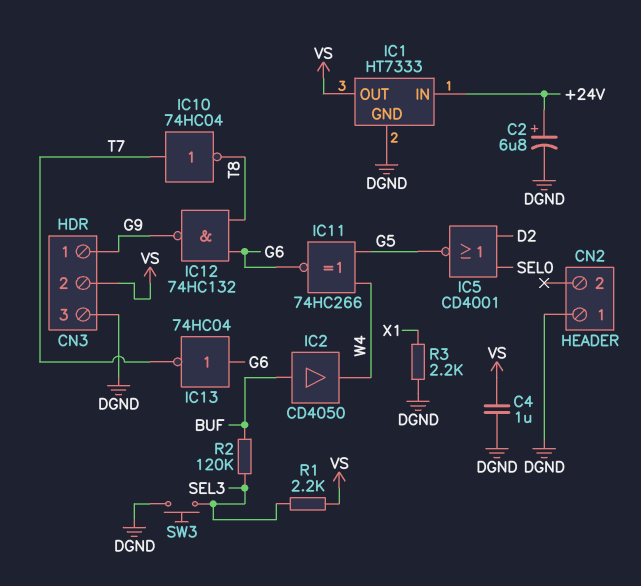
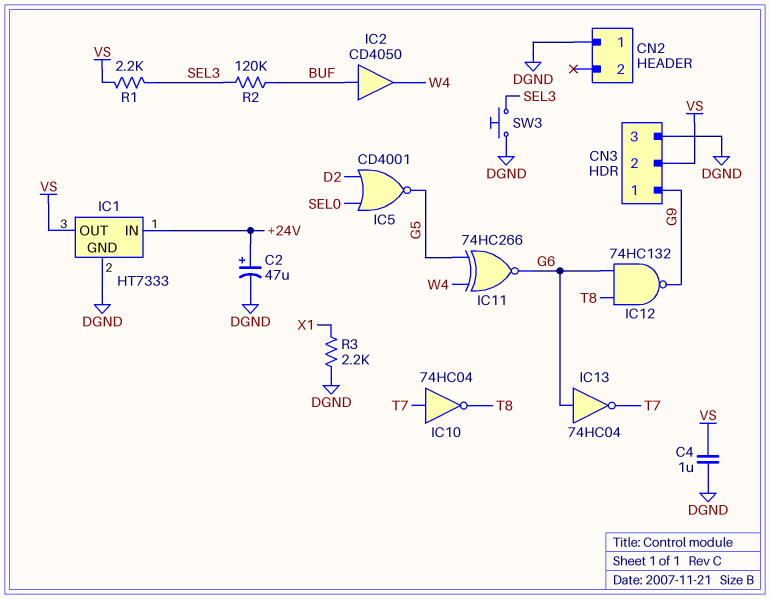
C2: 6.8uF (plus +24V, minus DGND) -> 47uF (plus +24V, minus DGND)

